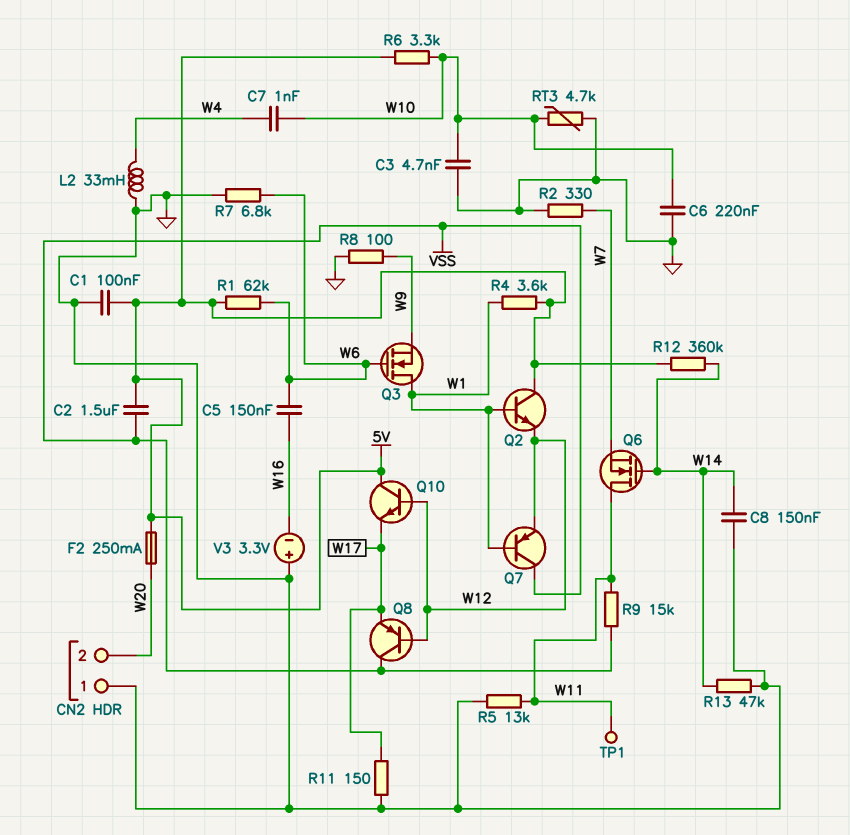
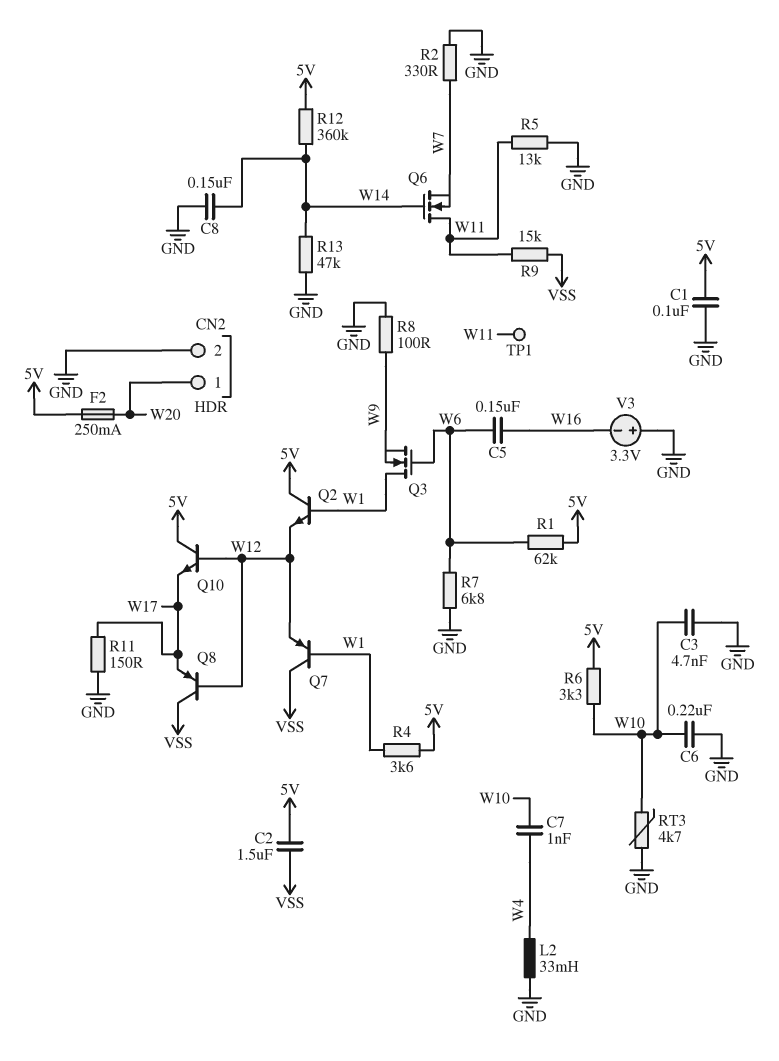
CN2 pin 1: GND -> W20
CN2 pin 2: W20 -> GND

